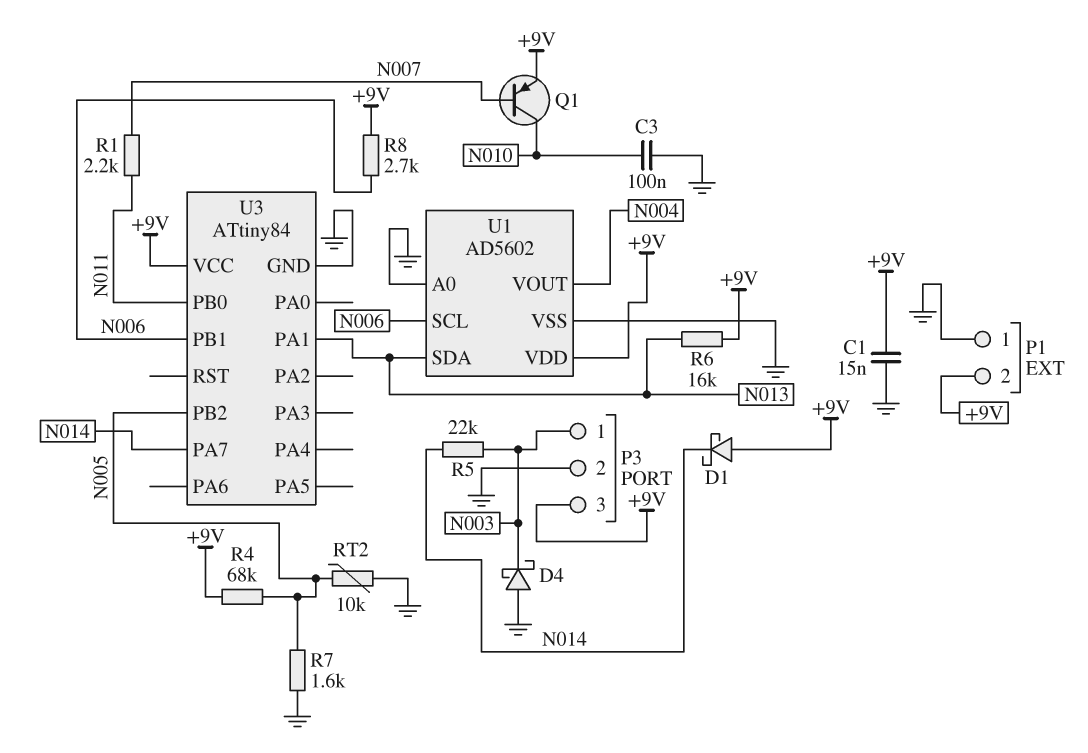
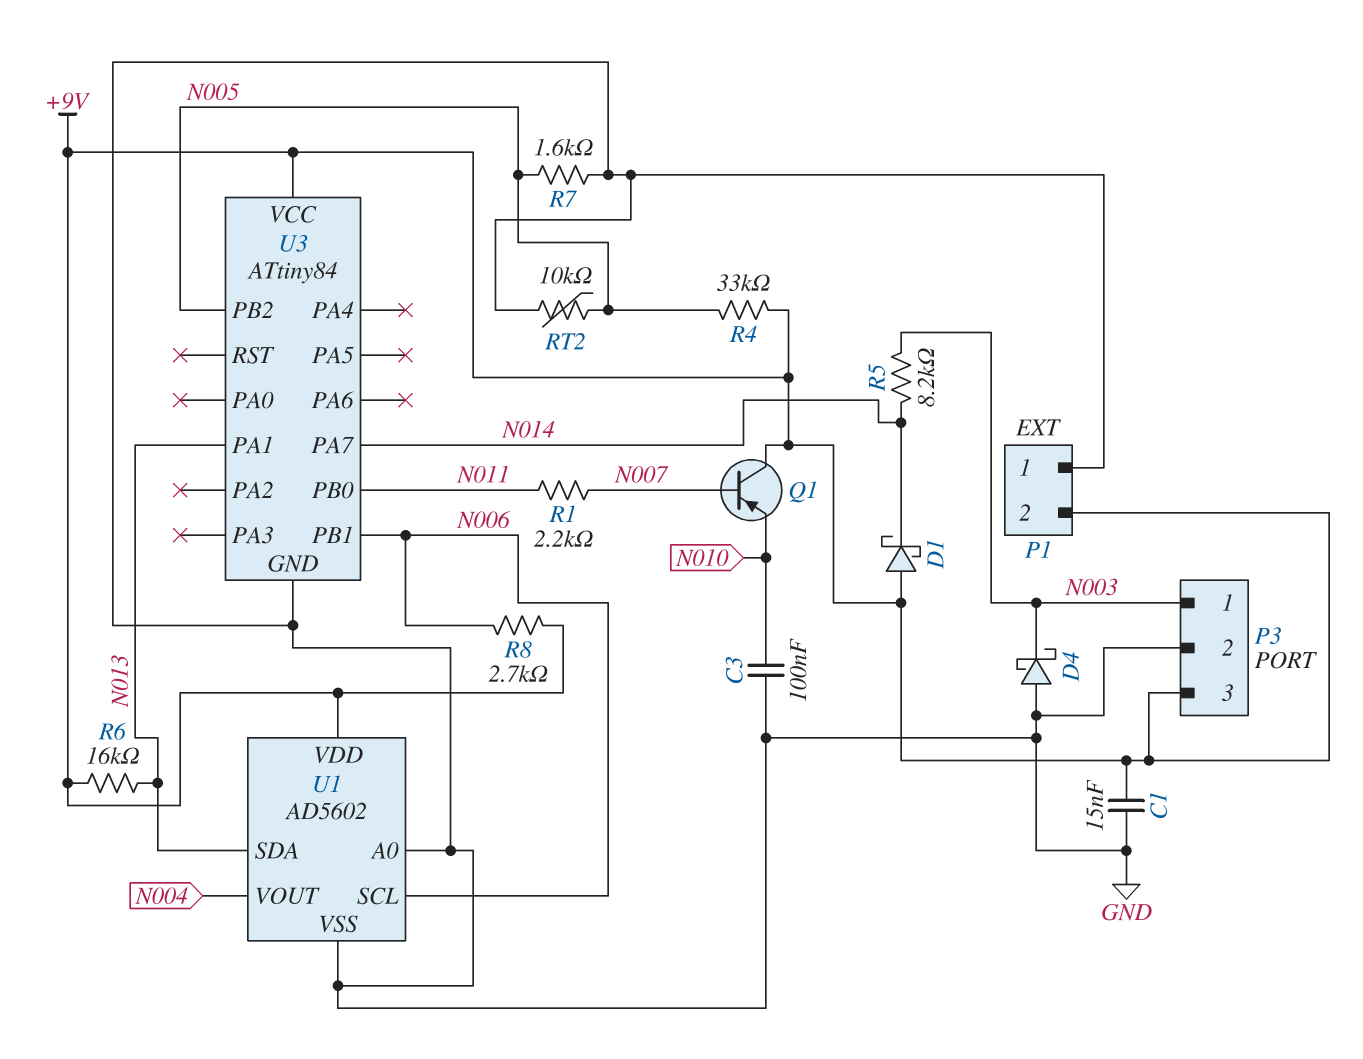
Q1: PNP (B N007, C N010, E +9V) -> PNP (B N007, C +9V, E N010)
R4: 68k (+9V, N005) -> 33k (+9V, N005)
R5: 22k (N003, N014) -> 8.2k (N003, N014)

